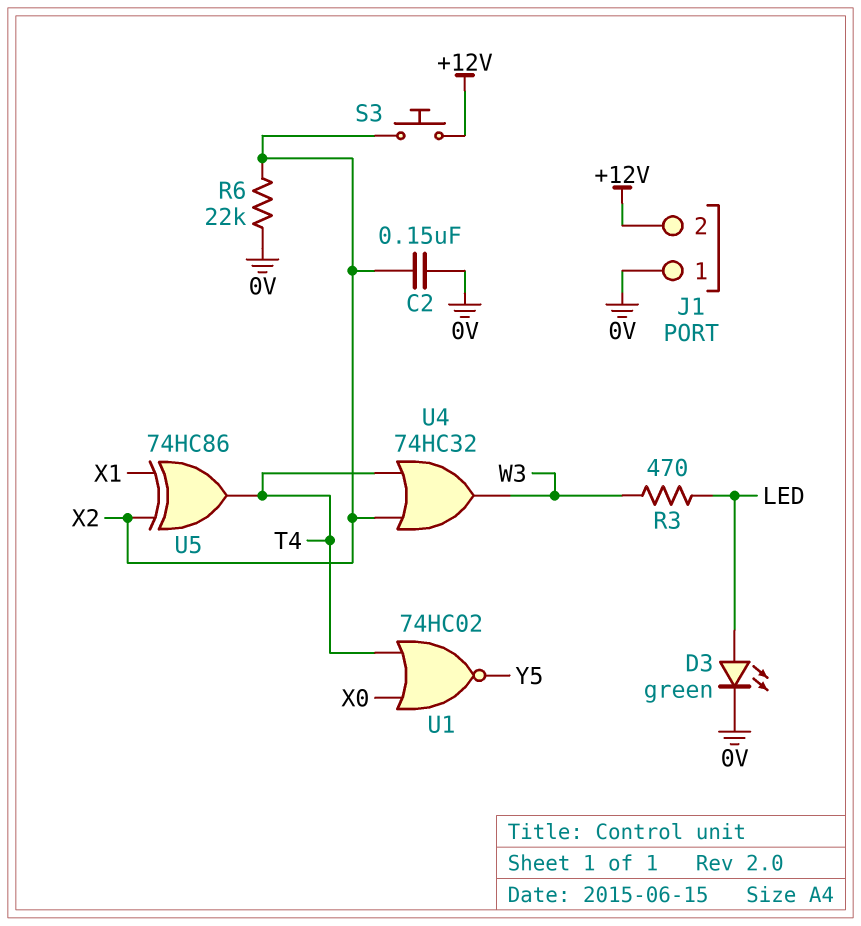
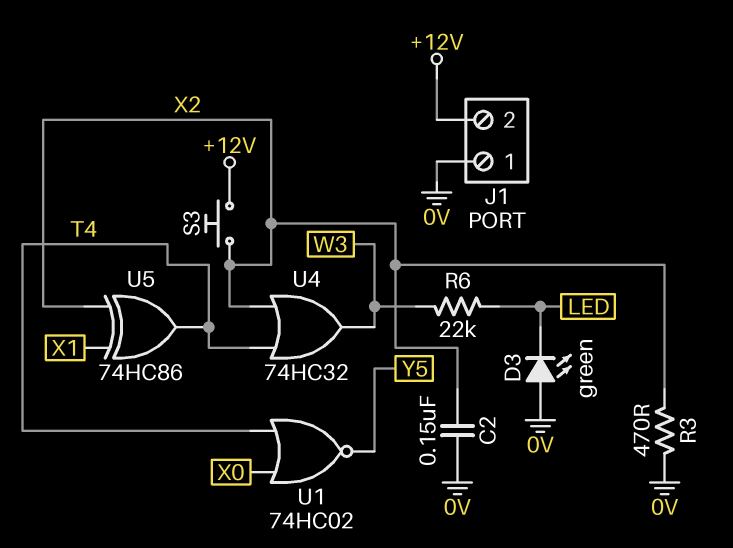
D3: LED green (A LED, K 0V) -> LED green (A 0V, K LED)
R3: 470 (LED, W3) -> 470 (0V, X2)
R6: 22k (0V, X2) -> 22k (LED, W3)

